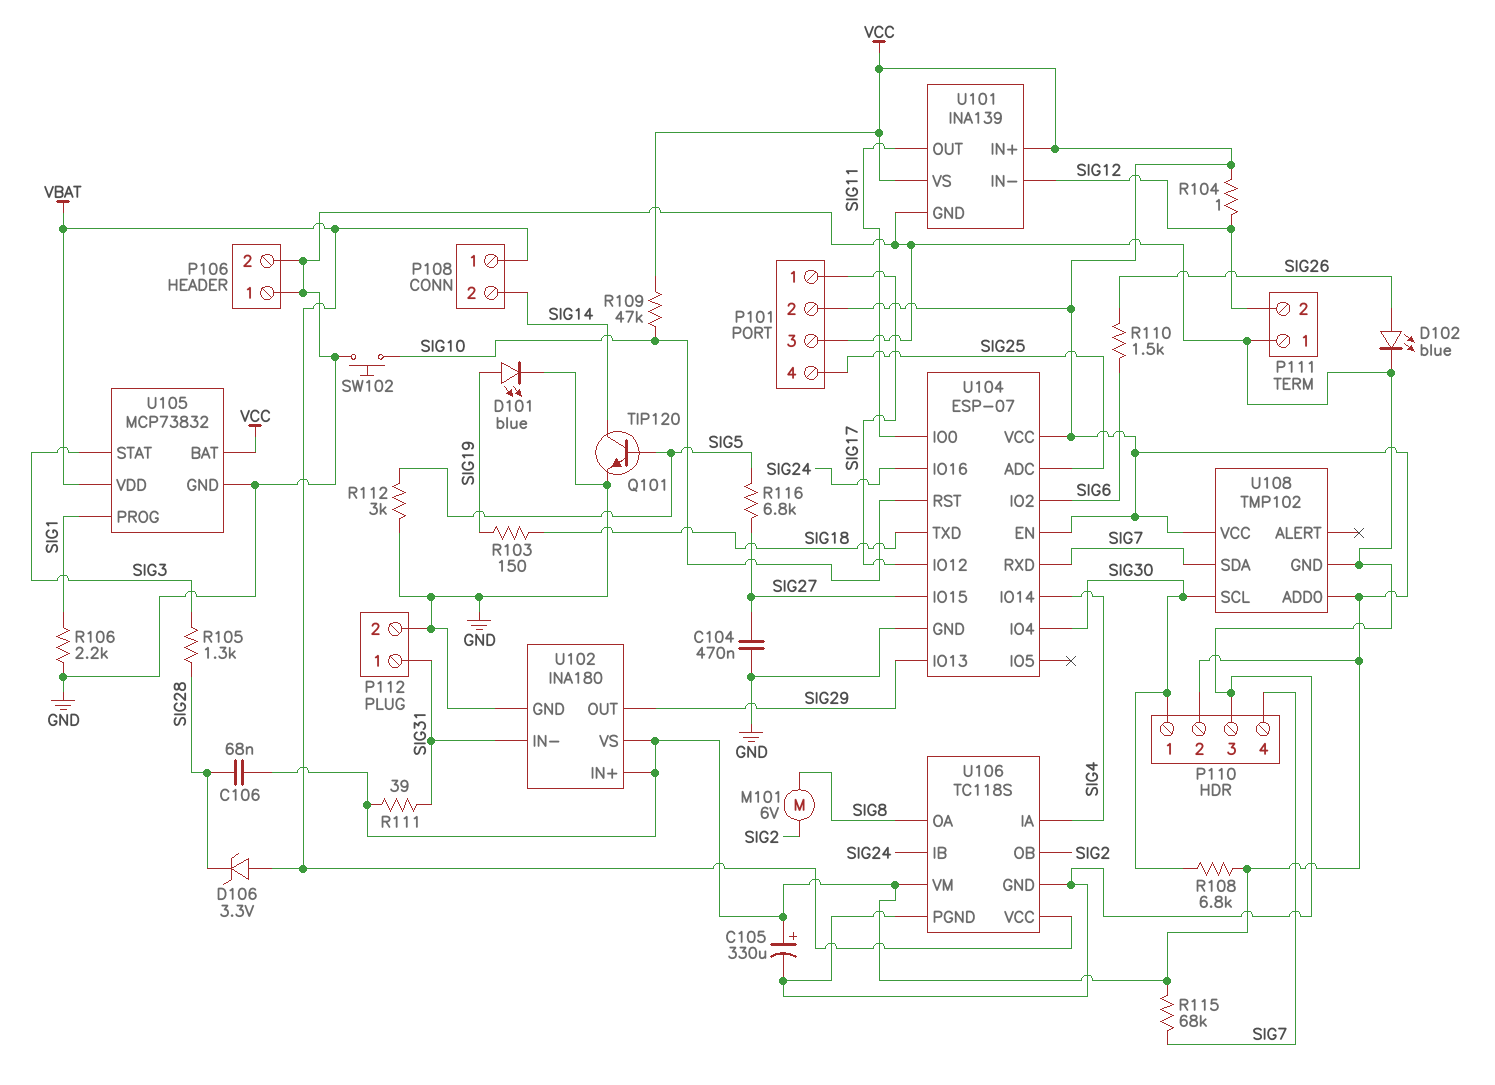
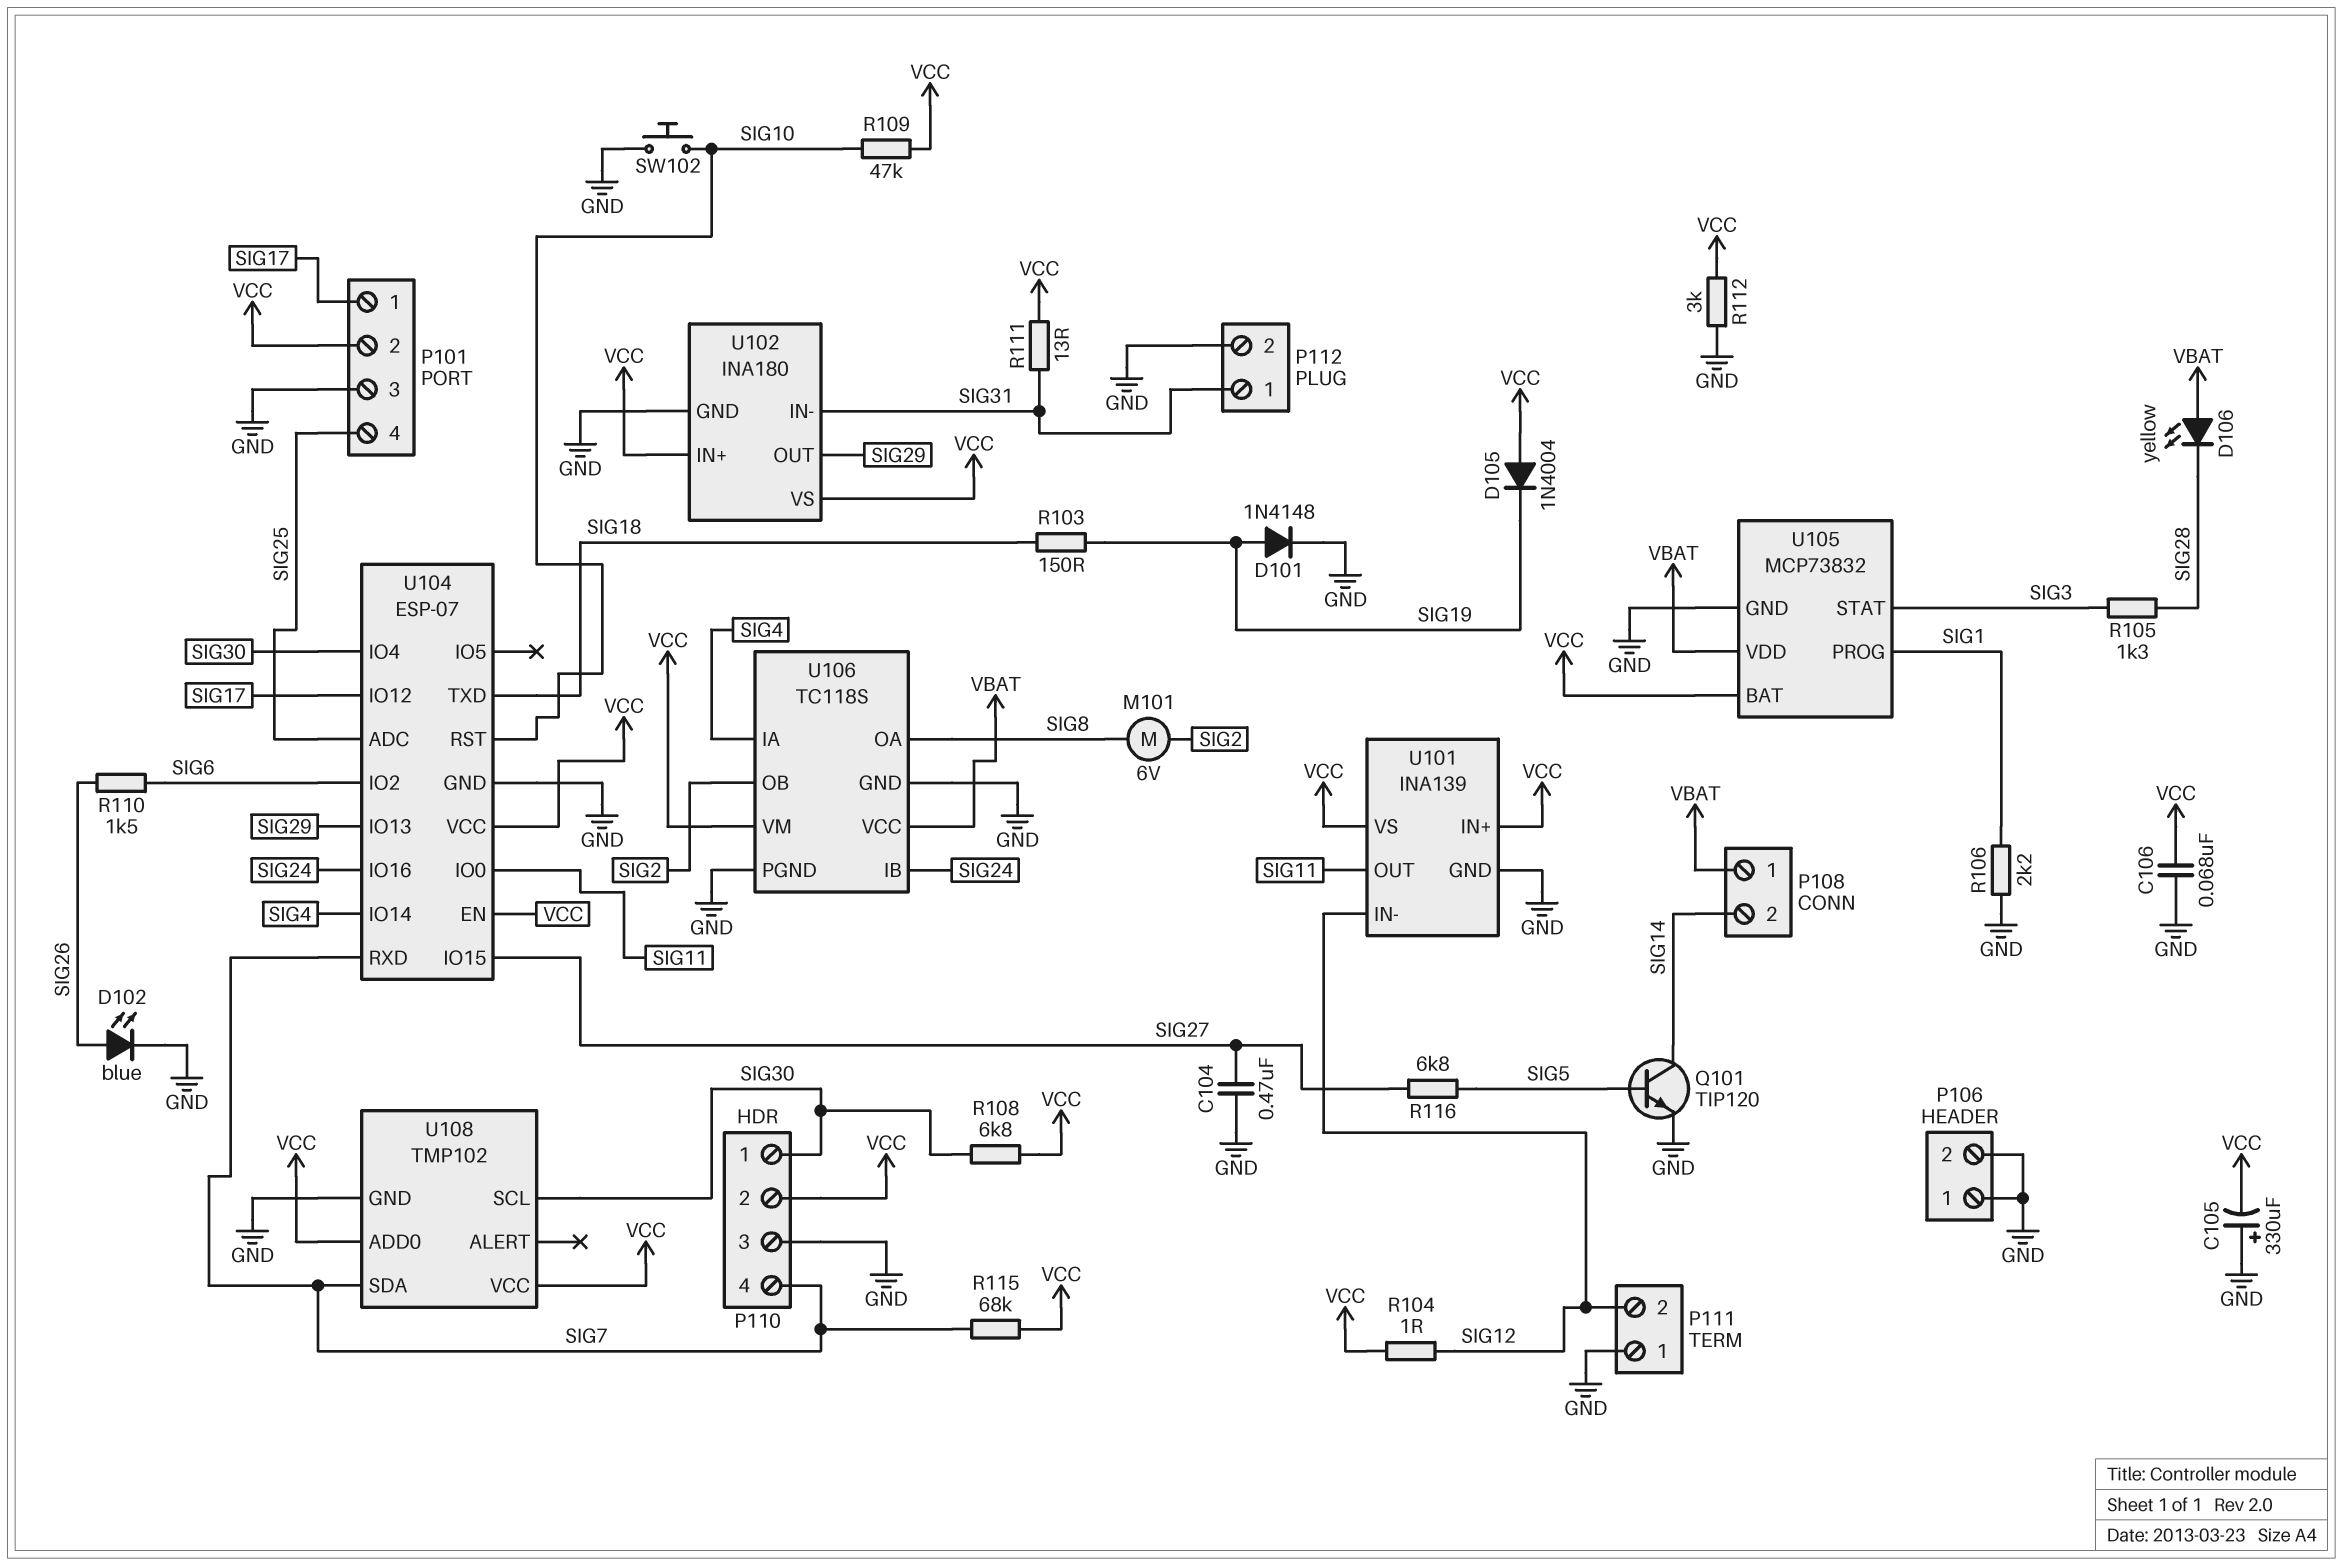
C105: 330uF (plus VCC, minus GND) -> 330uF (plus GND, minus VCC)
C106: 68nF (SIG28, VCC) -> 68nF (GND, VCC)
D101: LED blue (A SIG19, K GND) -> diode 1N4148 (A SIG19, K GND)
D105: none -> diode 1N4004 (A VCC, K SIG19)
D106: zener 3.3V (A VBAT, K SIG28) -> LED yellow (A VBAT, K SIG28)
R111: 39 (SIG31, VCC) -> 13 (SIG31, VCC)
R112: 3k (GND, SIG5) -> 3k (GND, VCC)

